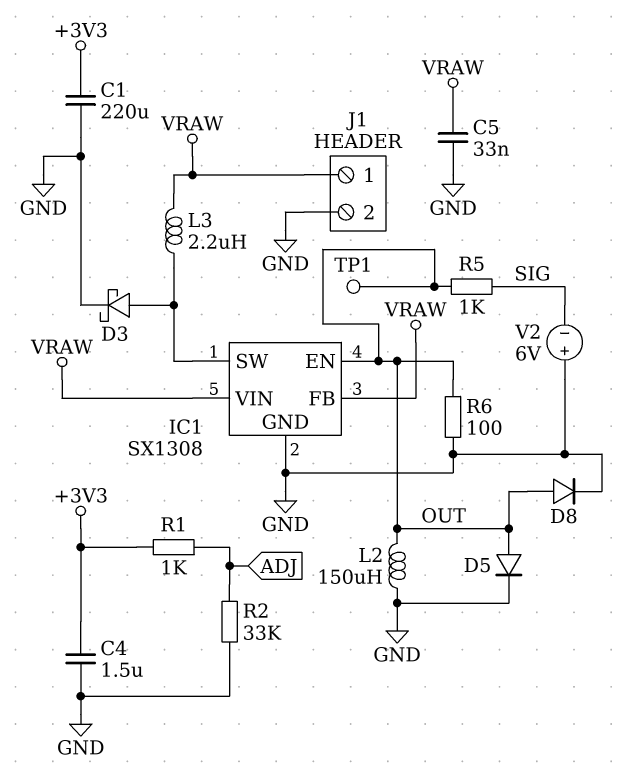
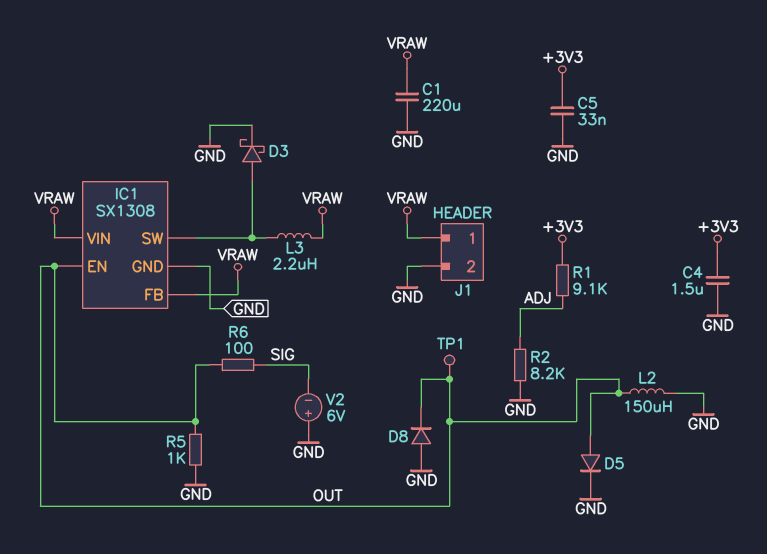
C1: 220uF (+3V3, GND) -> 220uF (GND, VRAW)
C5: 33nF (GND, VRAW) -> 33nF (+3V3, GND)
D8: diode (A OUT, K GND) -> diode (A GND, K OUT)
R1: 1k (+3V3, ADJ) -> 9.1k (+3V3, ADJ)
R2: 33k (ADJ, GND) -> 8.2k (ADJ, GND)
R5: 1k (OUT, SIG) -> 1k (GND, OUT)
R6: 100 (GND, OUT) -> 100 (OUT, SIG)

